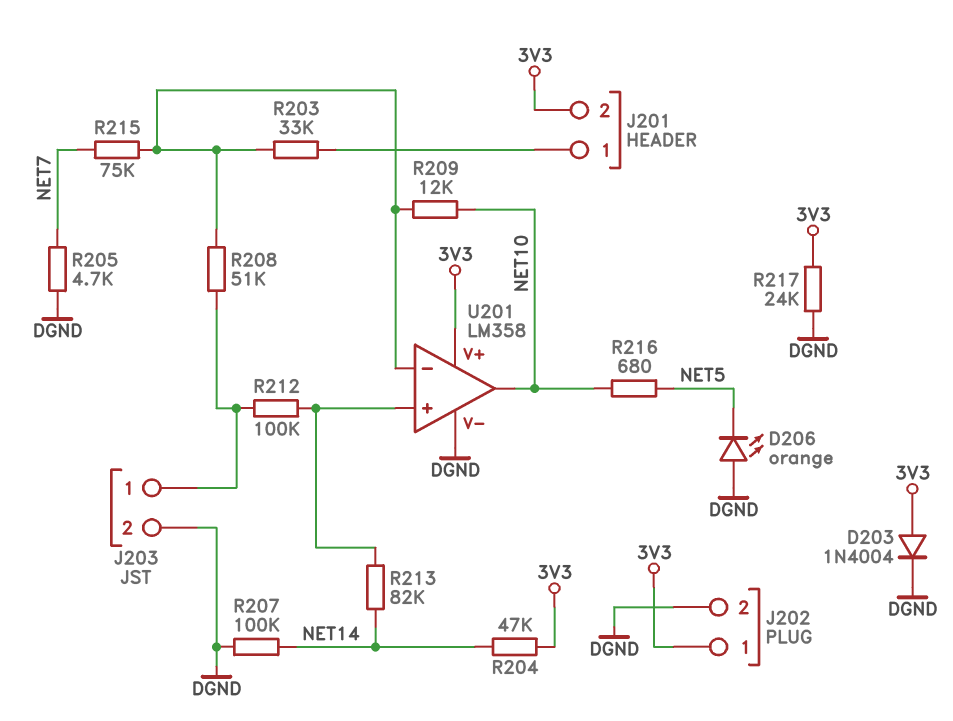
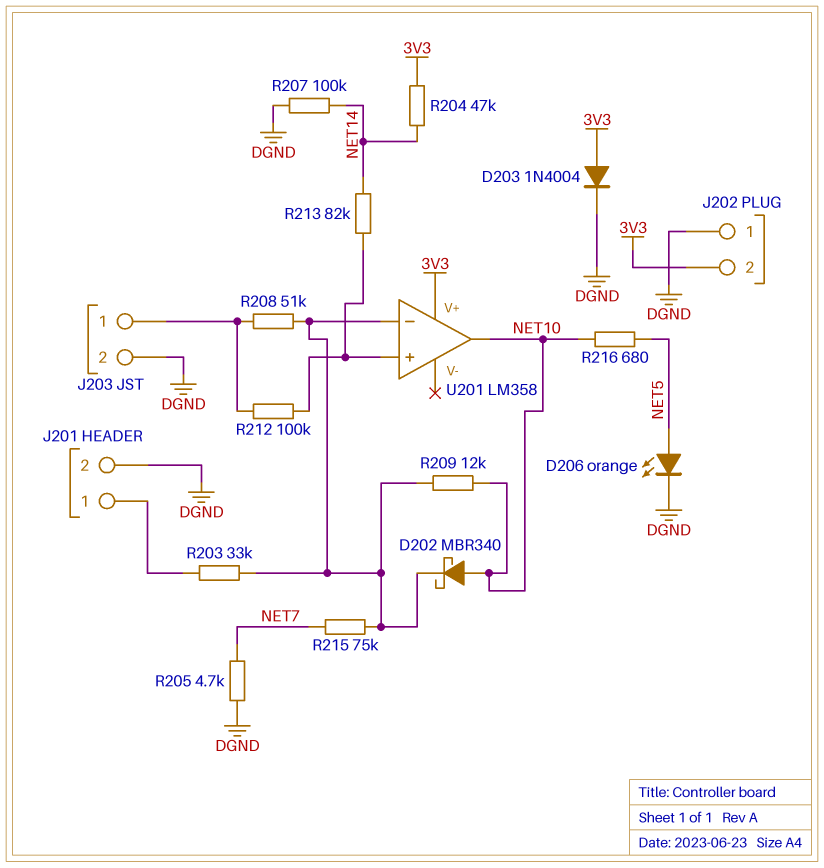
D202: none -> schottky MBR340 (A NET10, K U201/in-)
D206: LED orange (A DGND, K NET5) -> LED orange (A NET5, K DGND)
J201 pin 2: 3V3 -> DGND
J202 pin 1: 3V3 -> DGND
J202 pin 2: DGND -> 3V3
R217: 24k (3V3, DGND) -> none
U201 pin V-: DGND -> none

